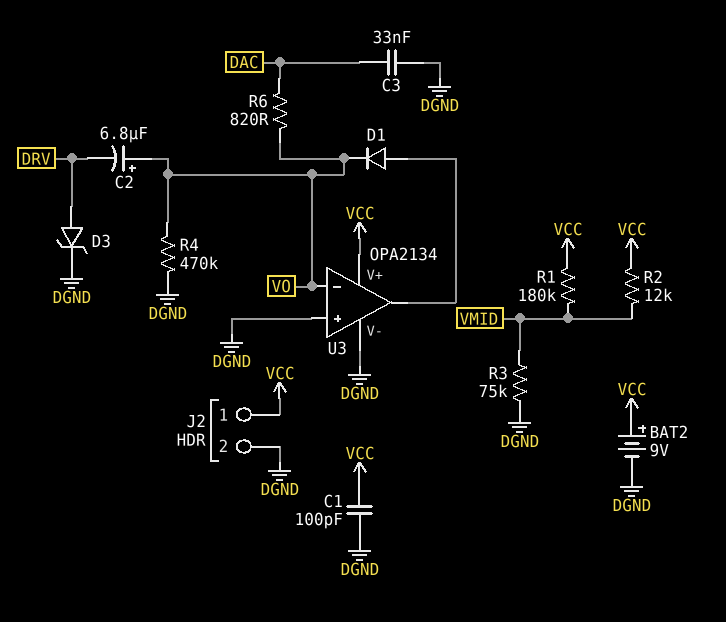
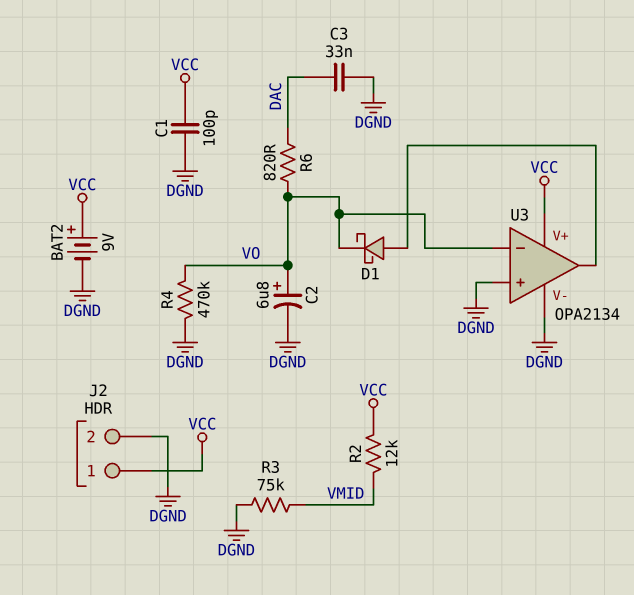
C2: 6.8uF (plus VO, minus DRV) -> 6.8uF (plus VO, minus DGND)
D1: diode (A U3/out, K VO) -> schottky (A U3/out, K VO)
D3: zener (A DRV, K DGND) -> none
R1: 180k (VCC, VMID) -> none

